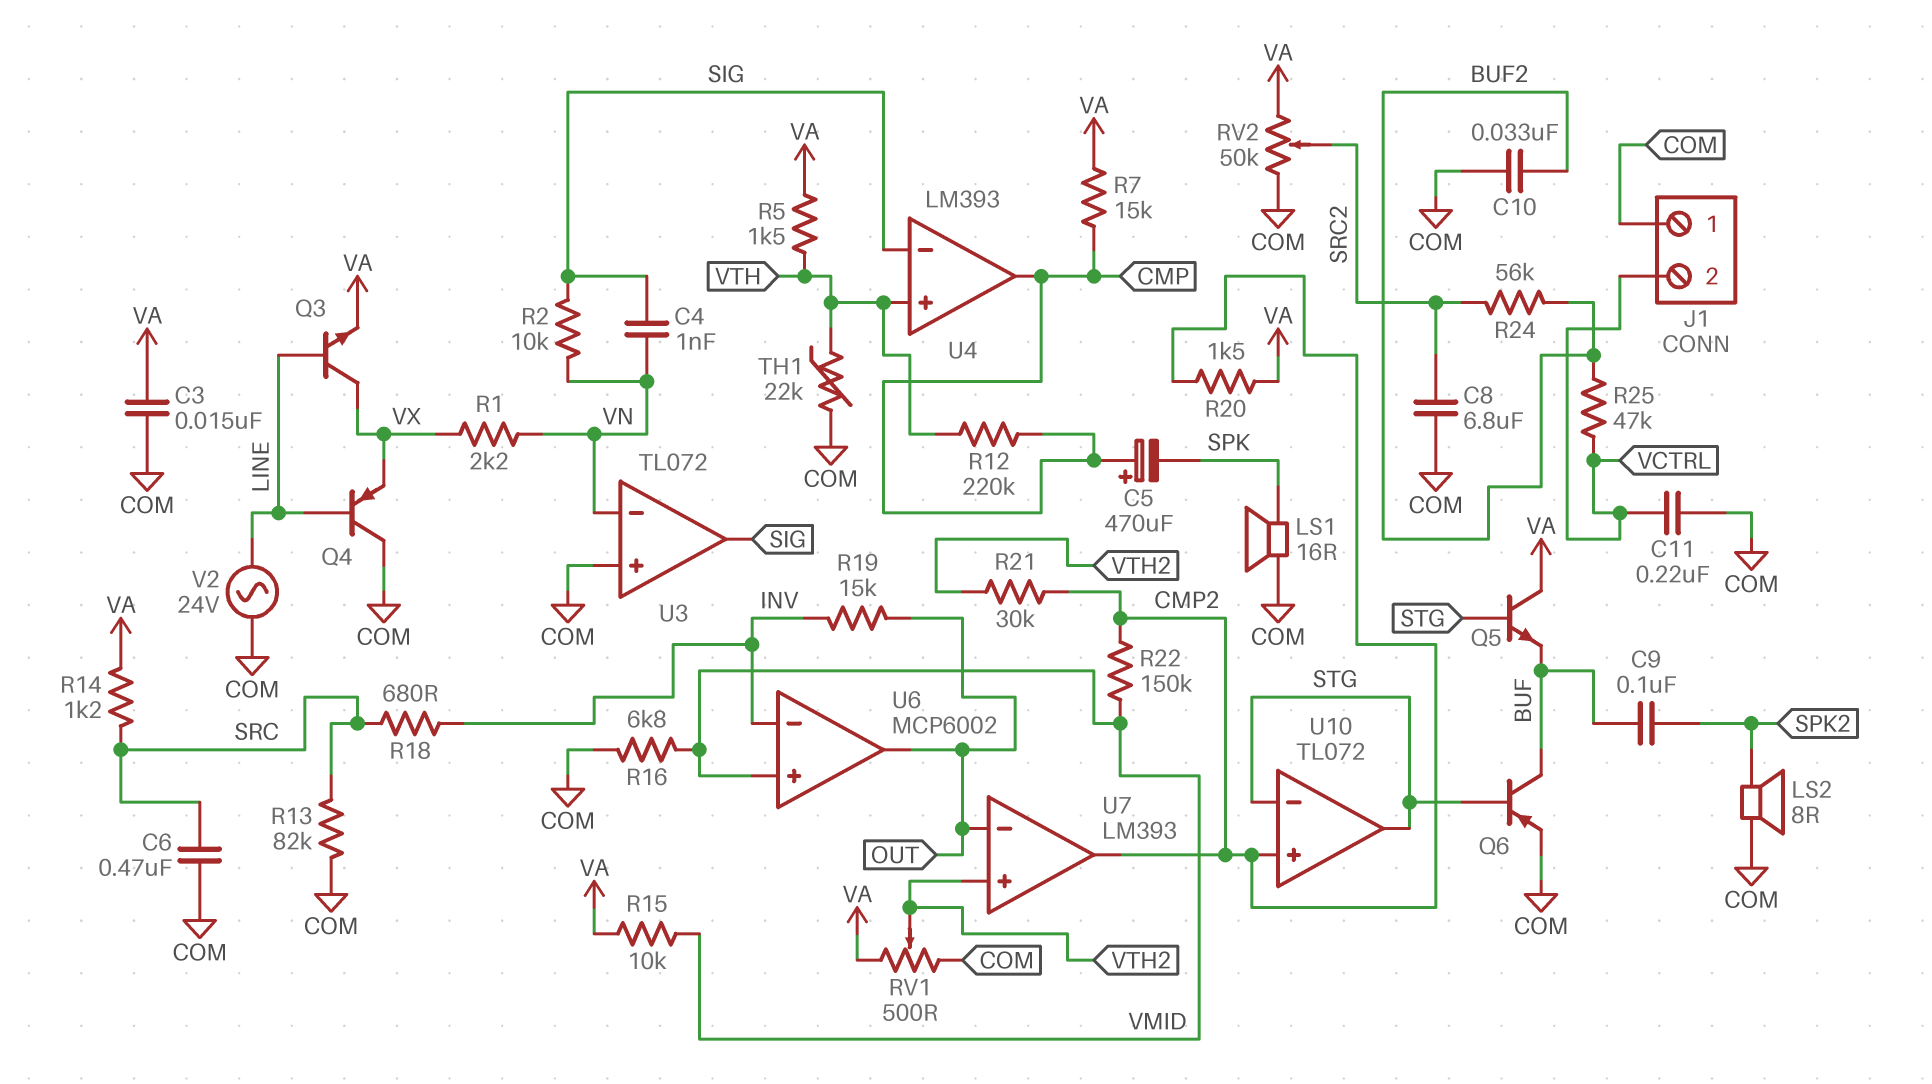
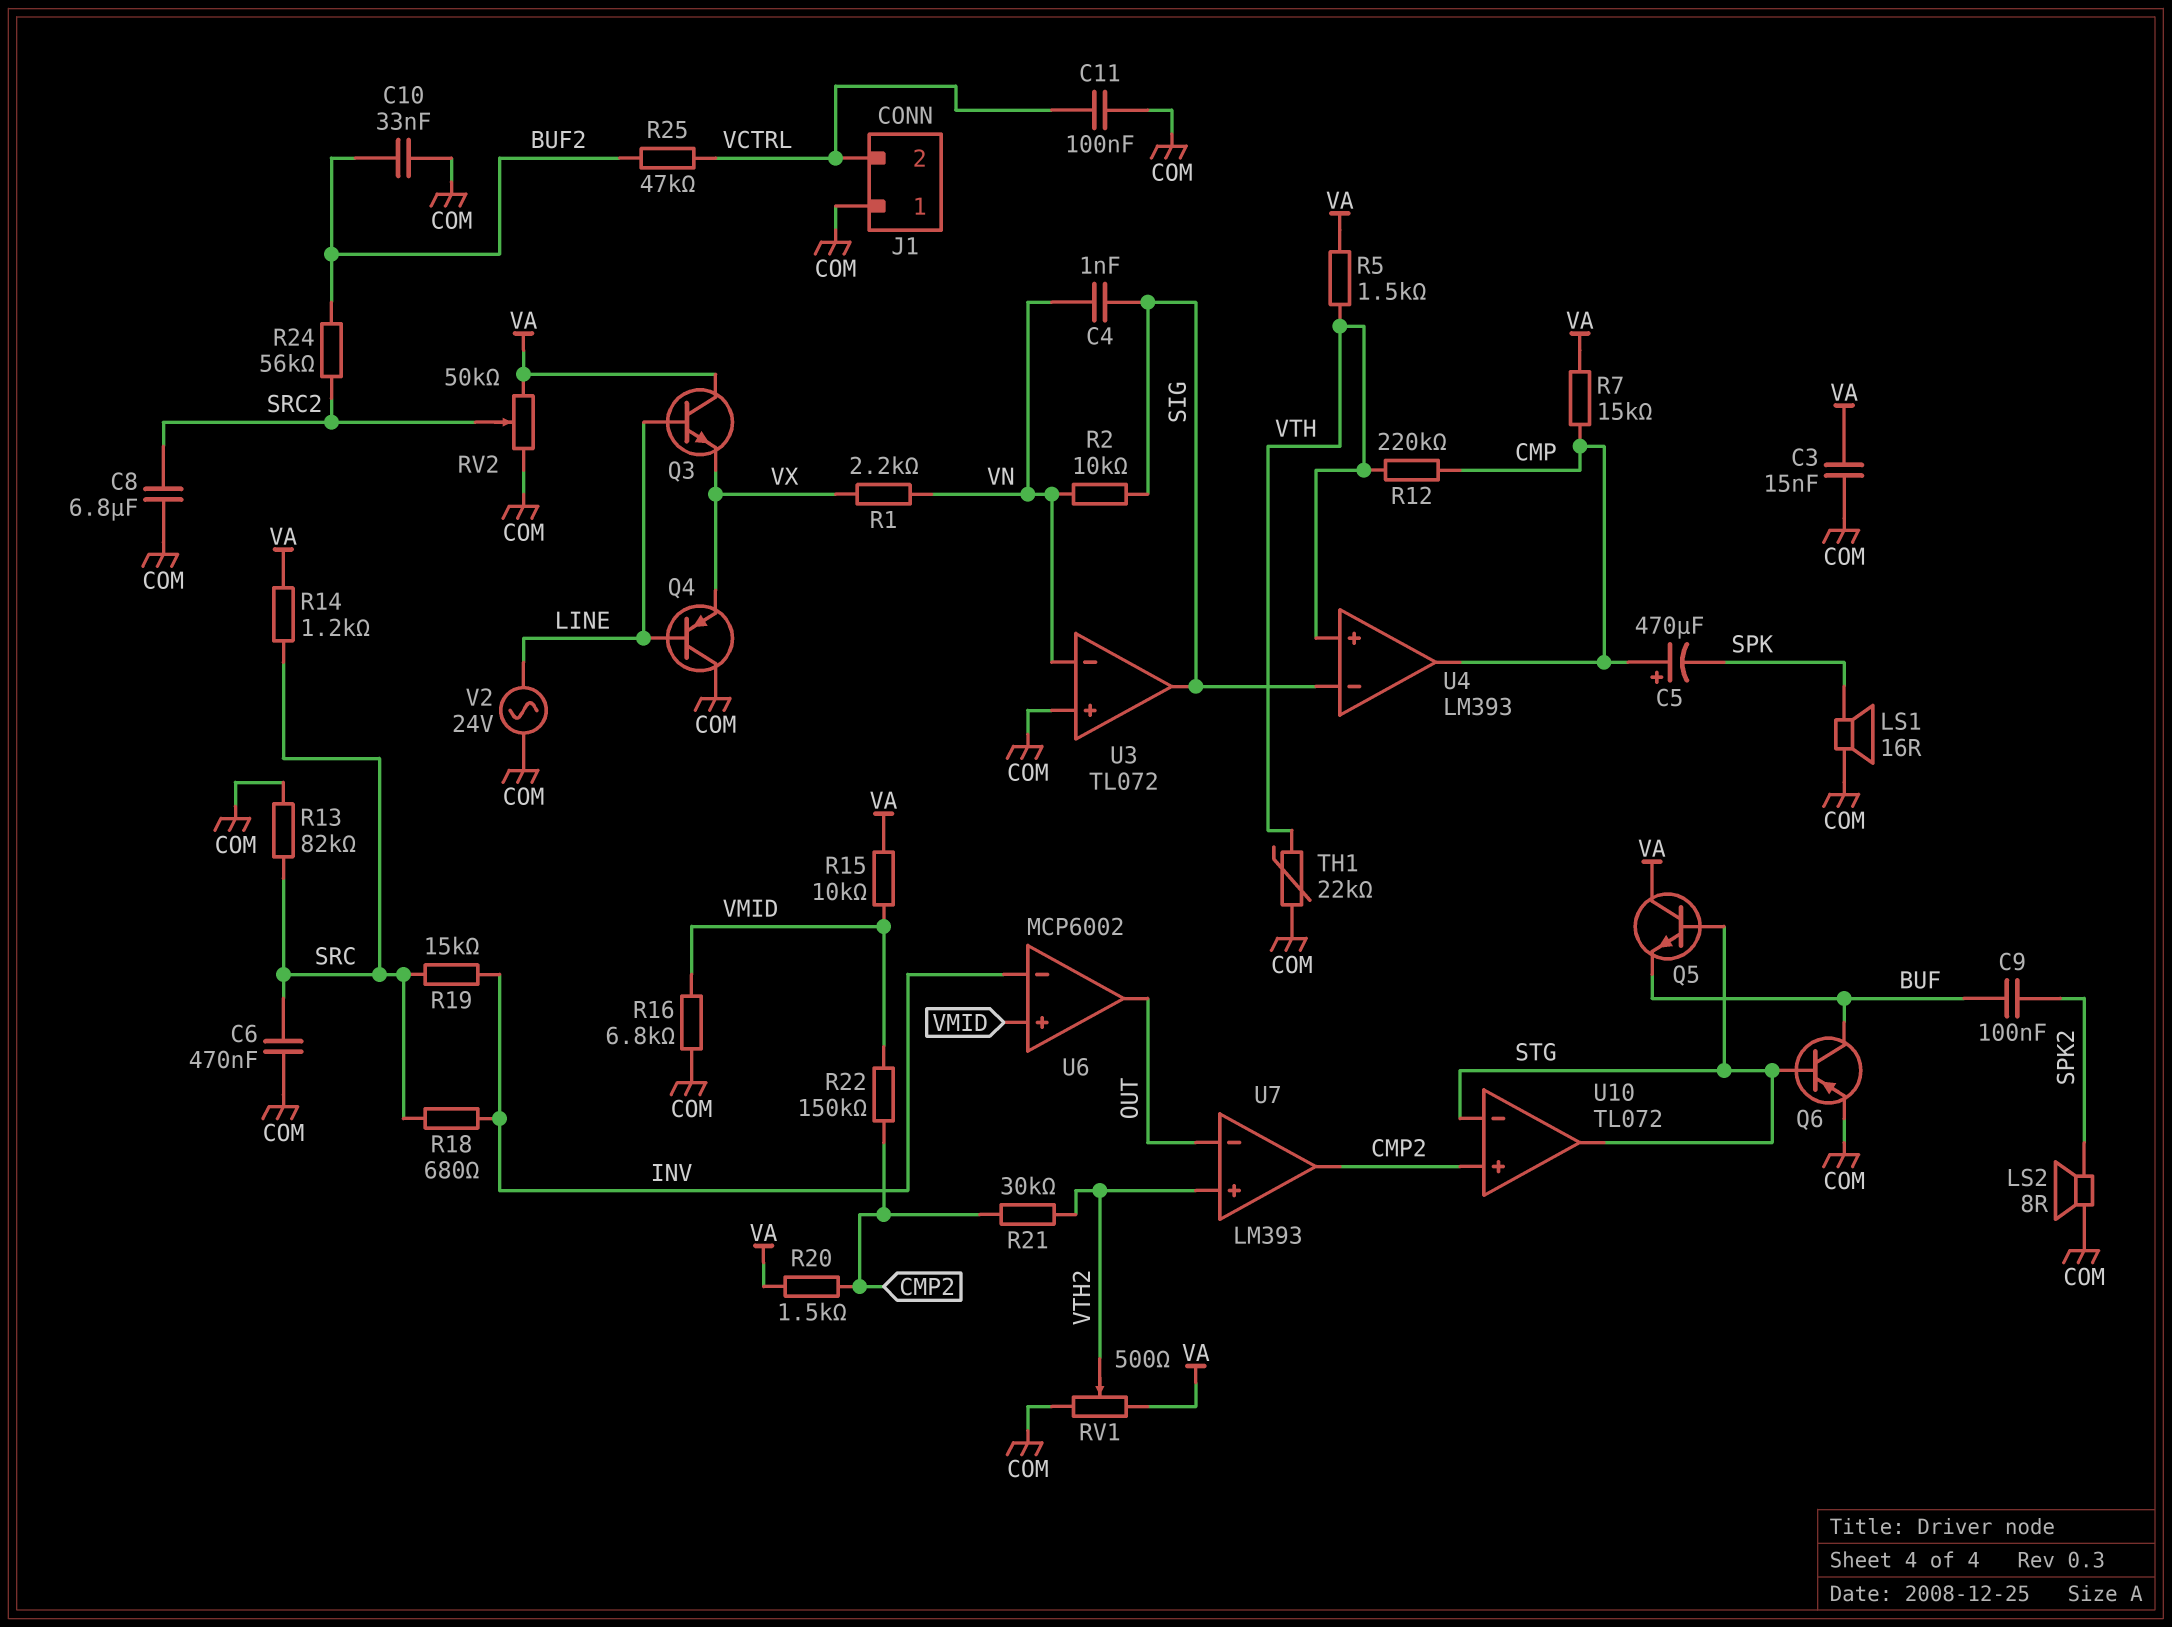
C11: 220nF (COM, VCTRL) -> 100nF (COM, VCTRL)
Q3: NPN (B LINE, C VX, E VA) -> NPN (B LINE, C VA, E VX)
R19: 15k (INV, OUT) -> 15k (INV, SRC)

